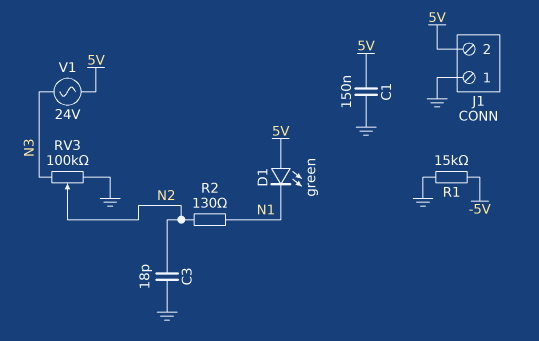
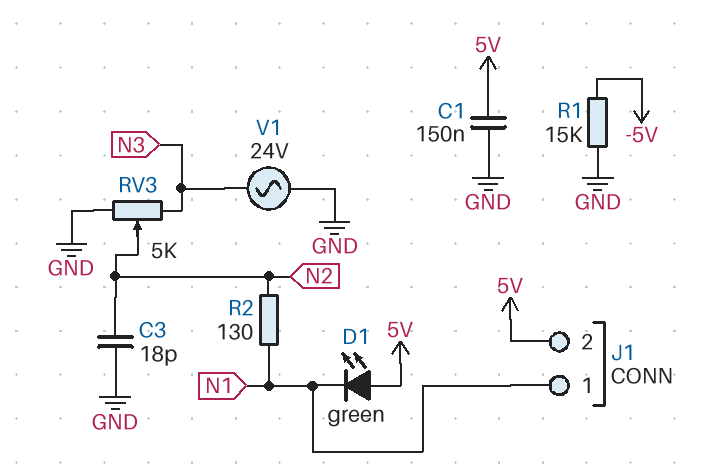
J1 pin 1: GND -> N1
RV3: 100k (GND, N3, wiper N2) -> 5k (GND, N3, wiper N2)
V1: AC 24V (5V, N3) -> AC 24V (GND, N3)

